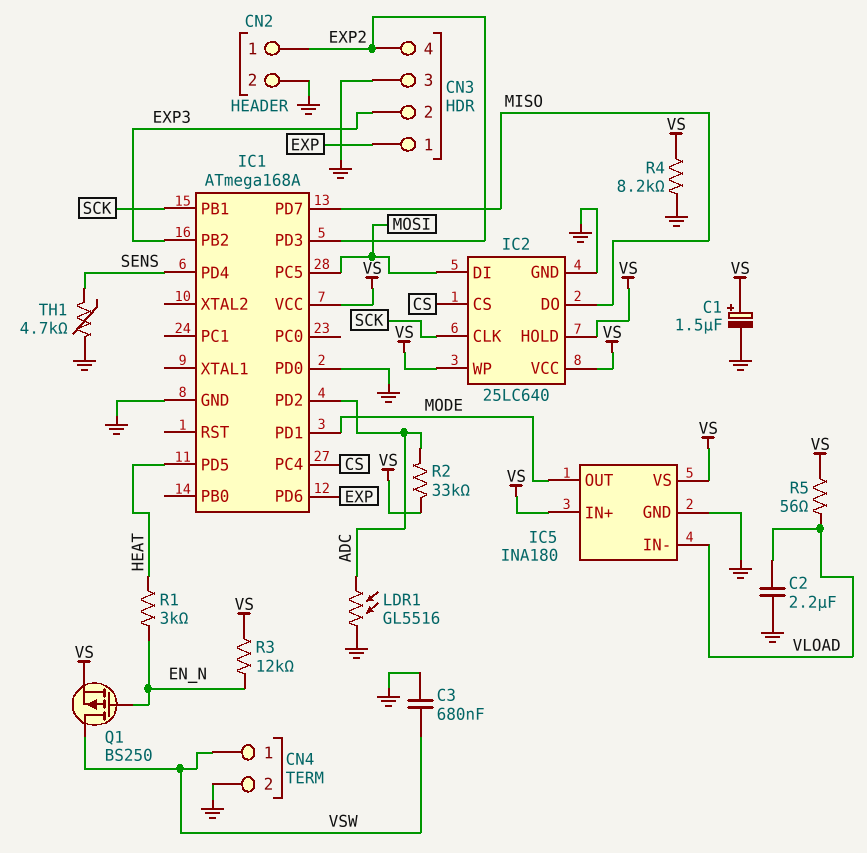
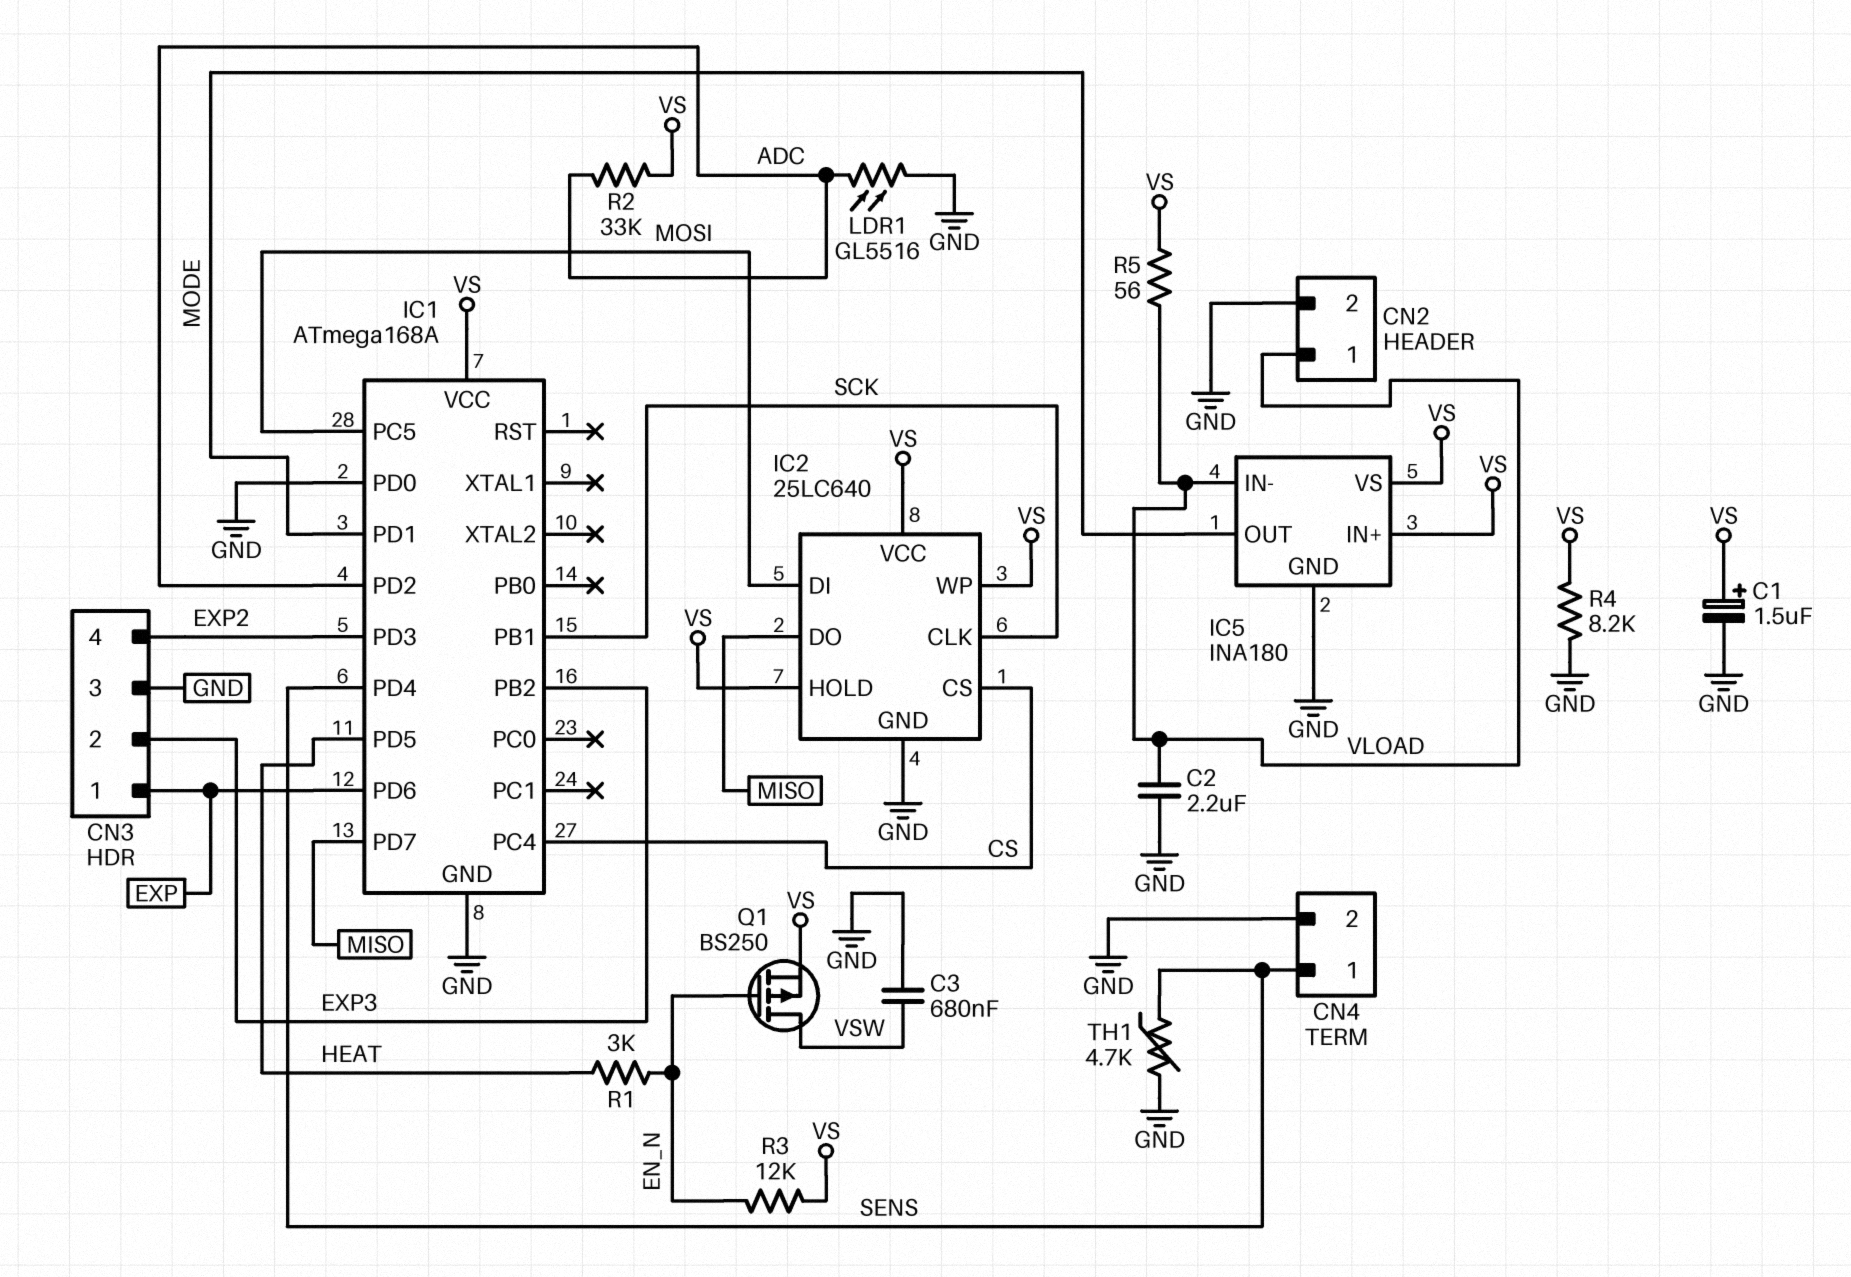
CN2 pin 1: EXP2 -> VLOAD
CN4 pin 1: VSW -> SENS

